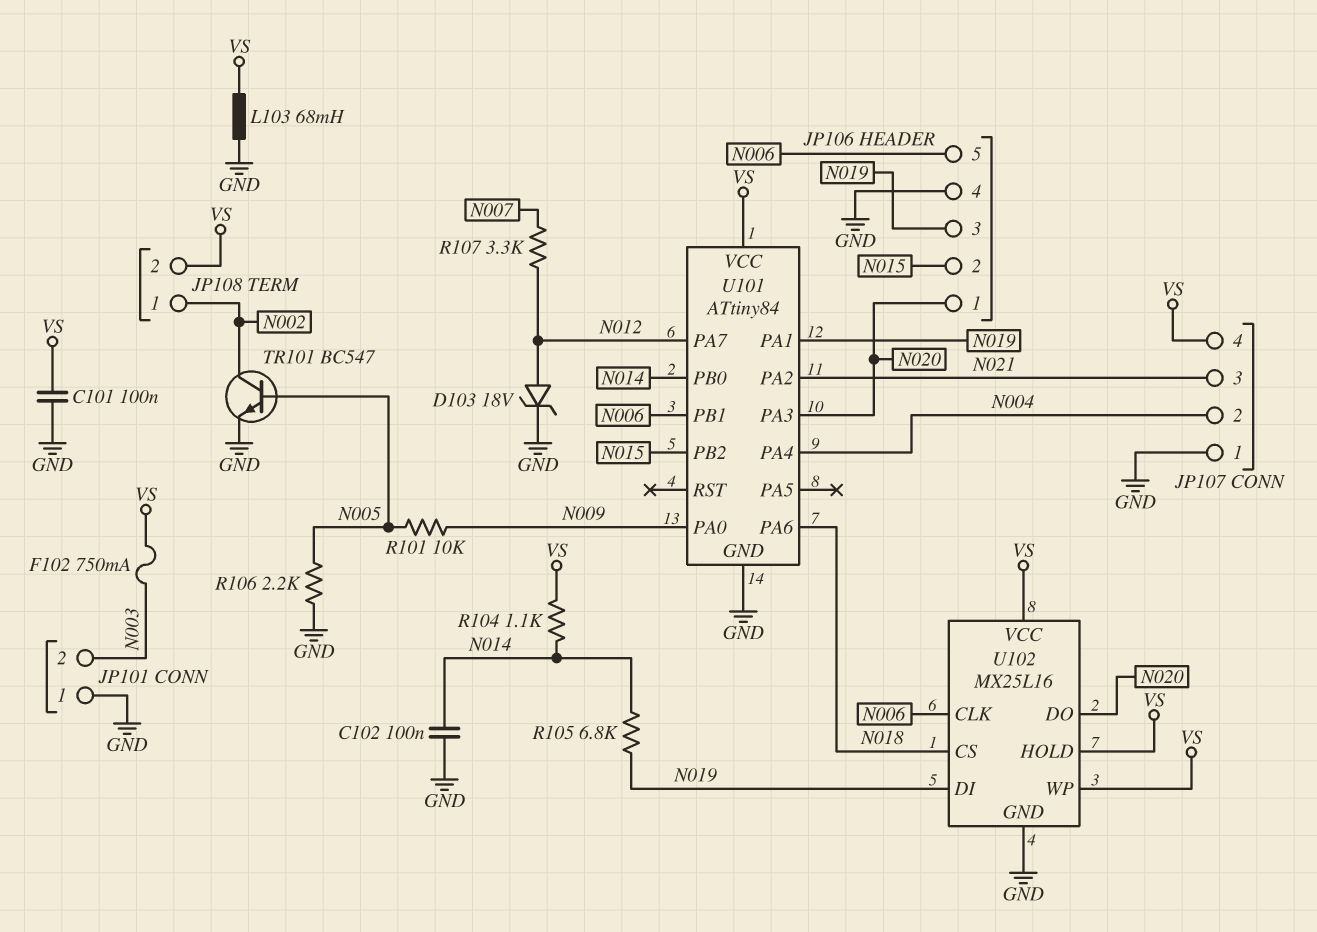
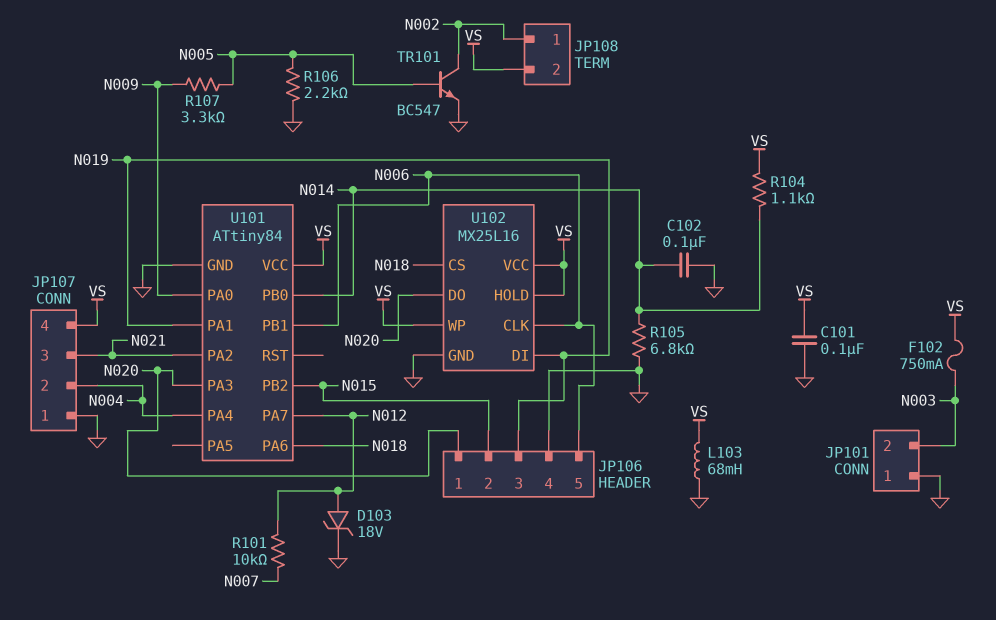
R101: 10k (N005, N009) -> 10k (N007, N012)
R105: 6.8k (N014, N019) -> 6.8k (GND, N014)
R107: 3.3k (N007, N012) -> 3.3k (N005, N009)

